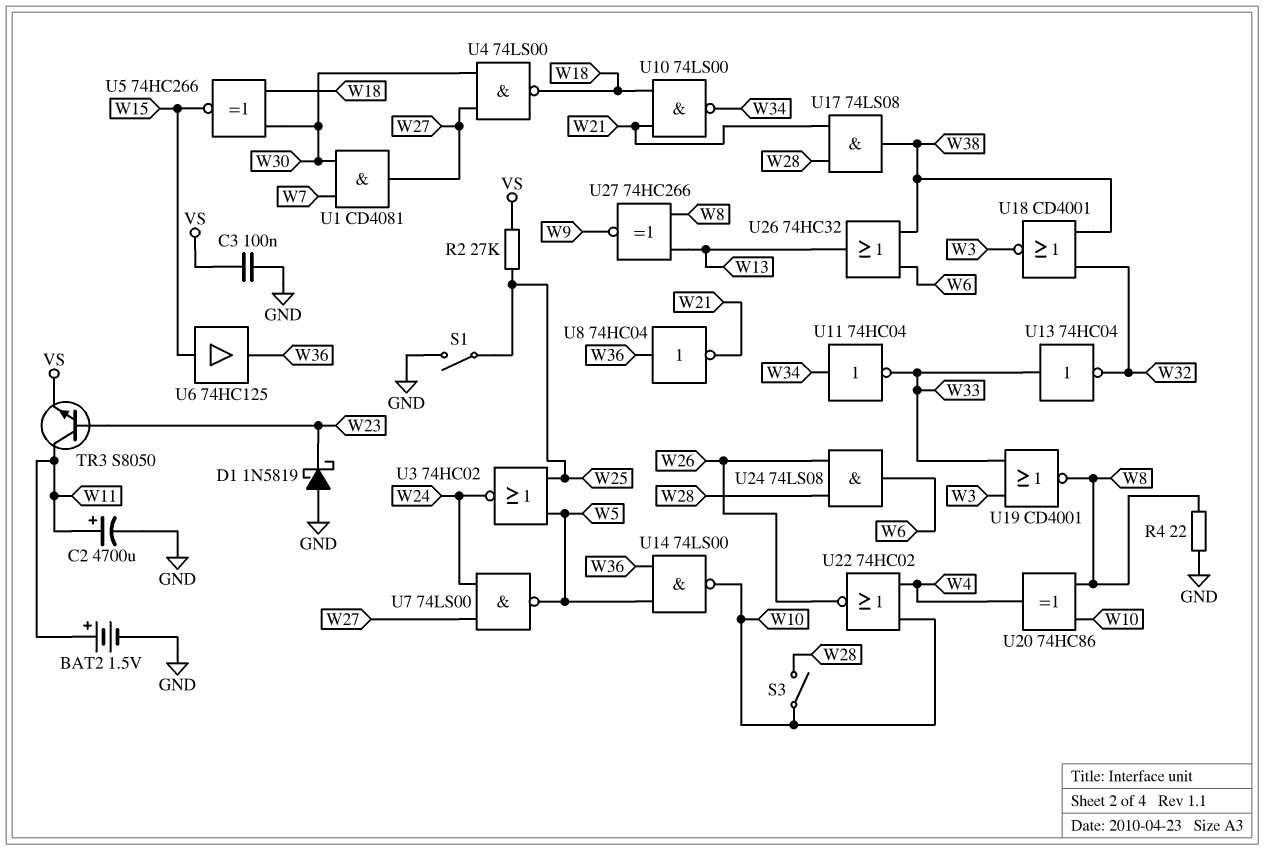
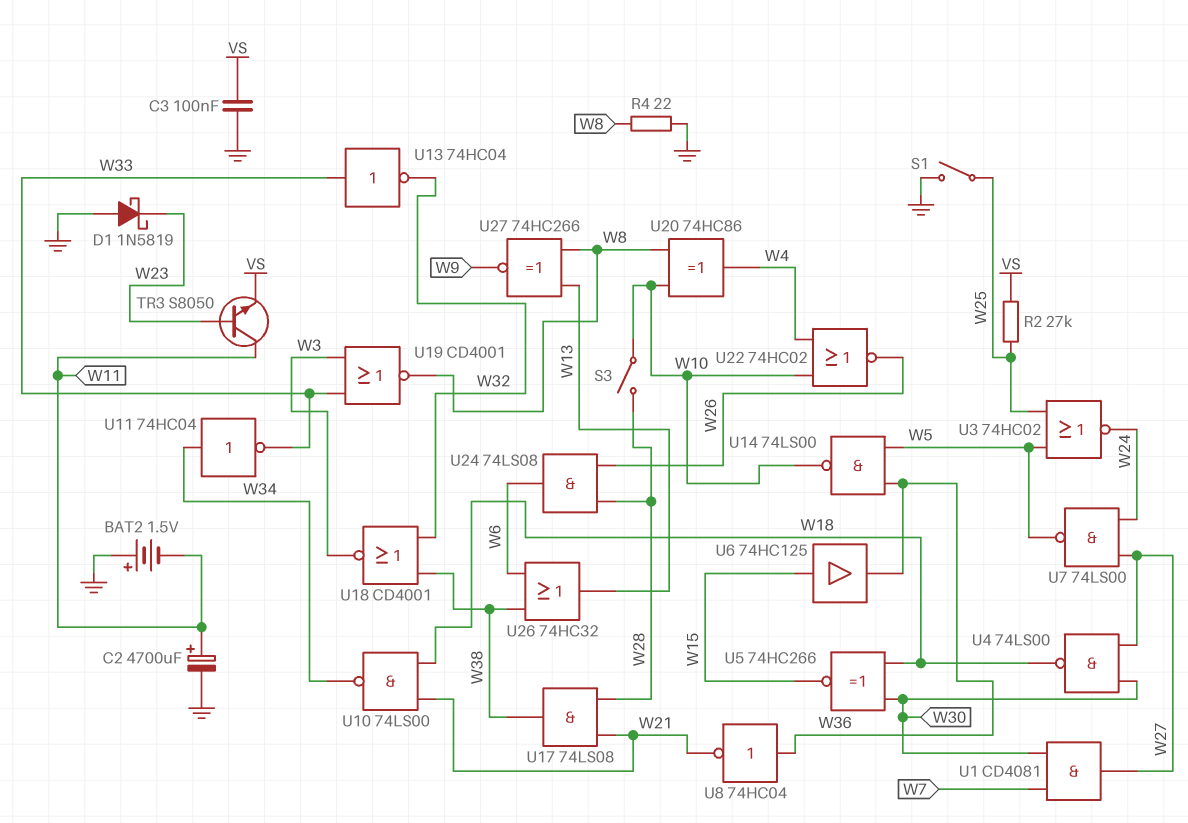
BAT2: 1.5V (plus W11, minus GND) -> 1.5V (plus GND, minus W11)

